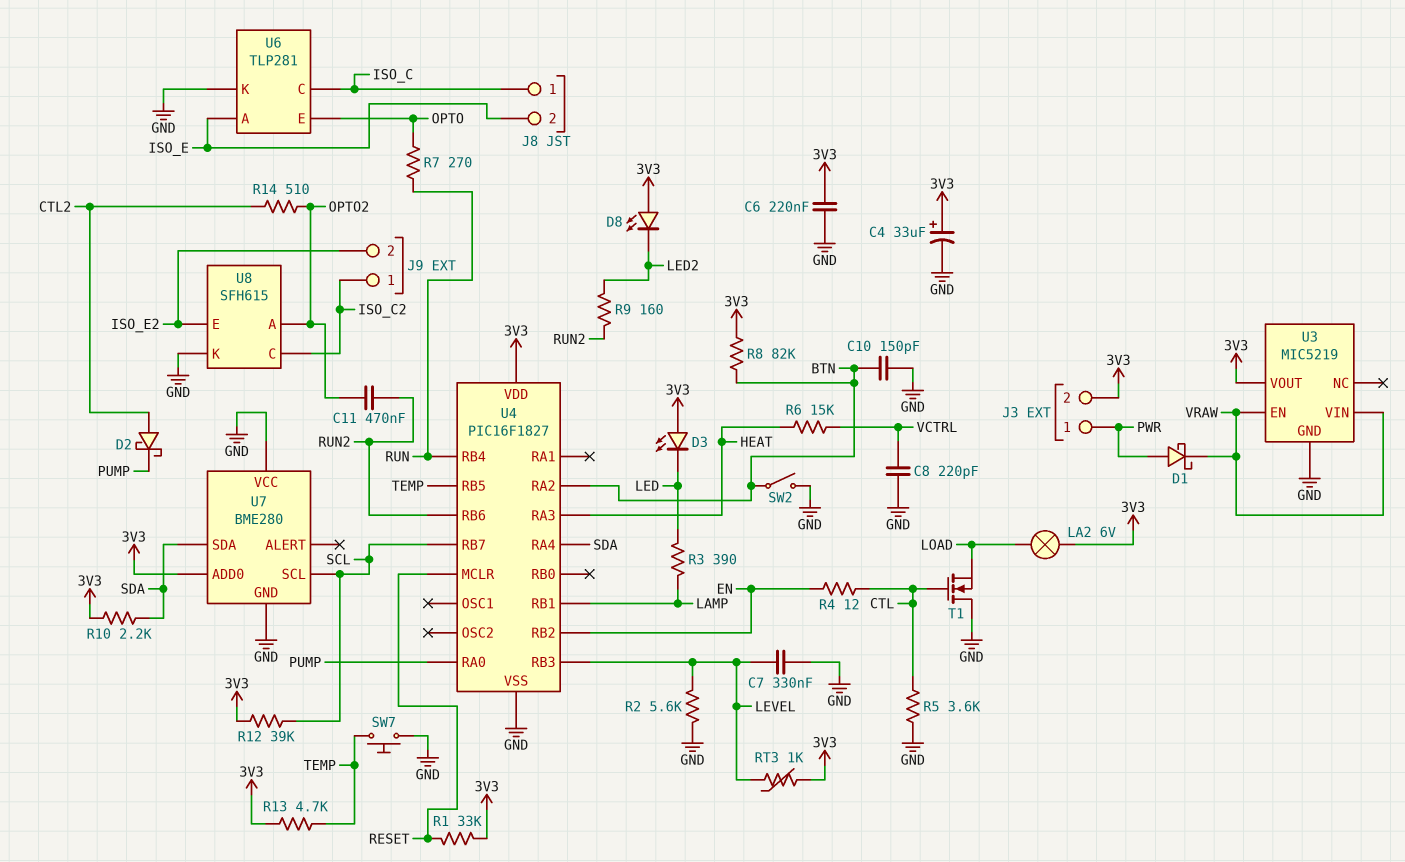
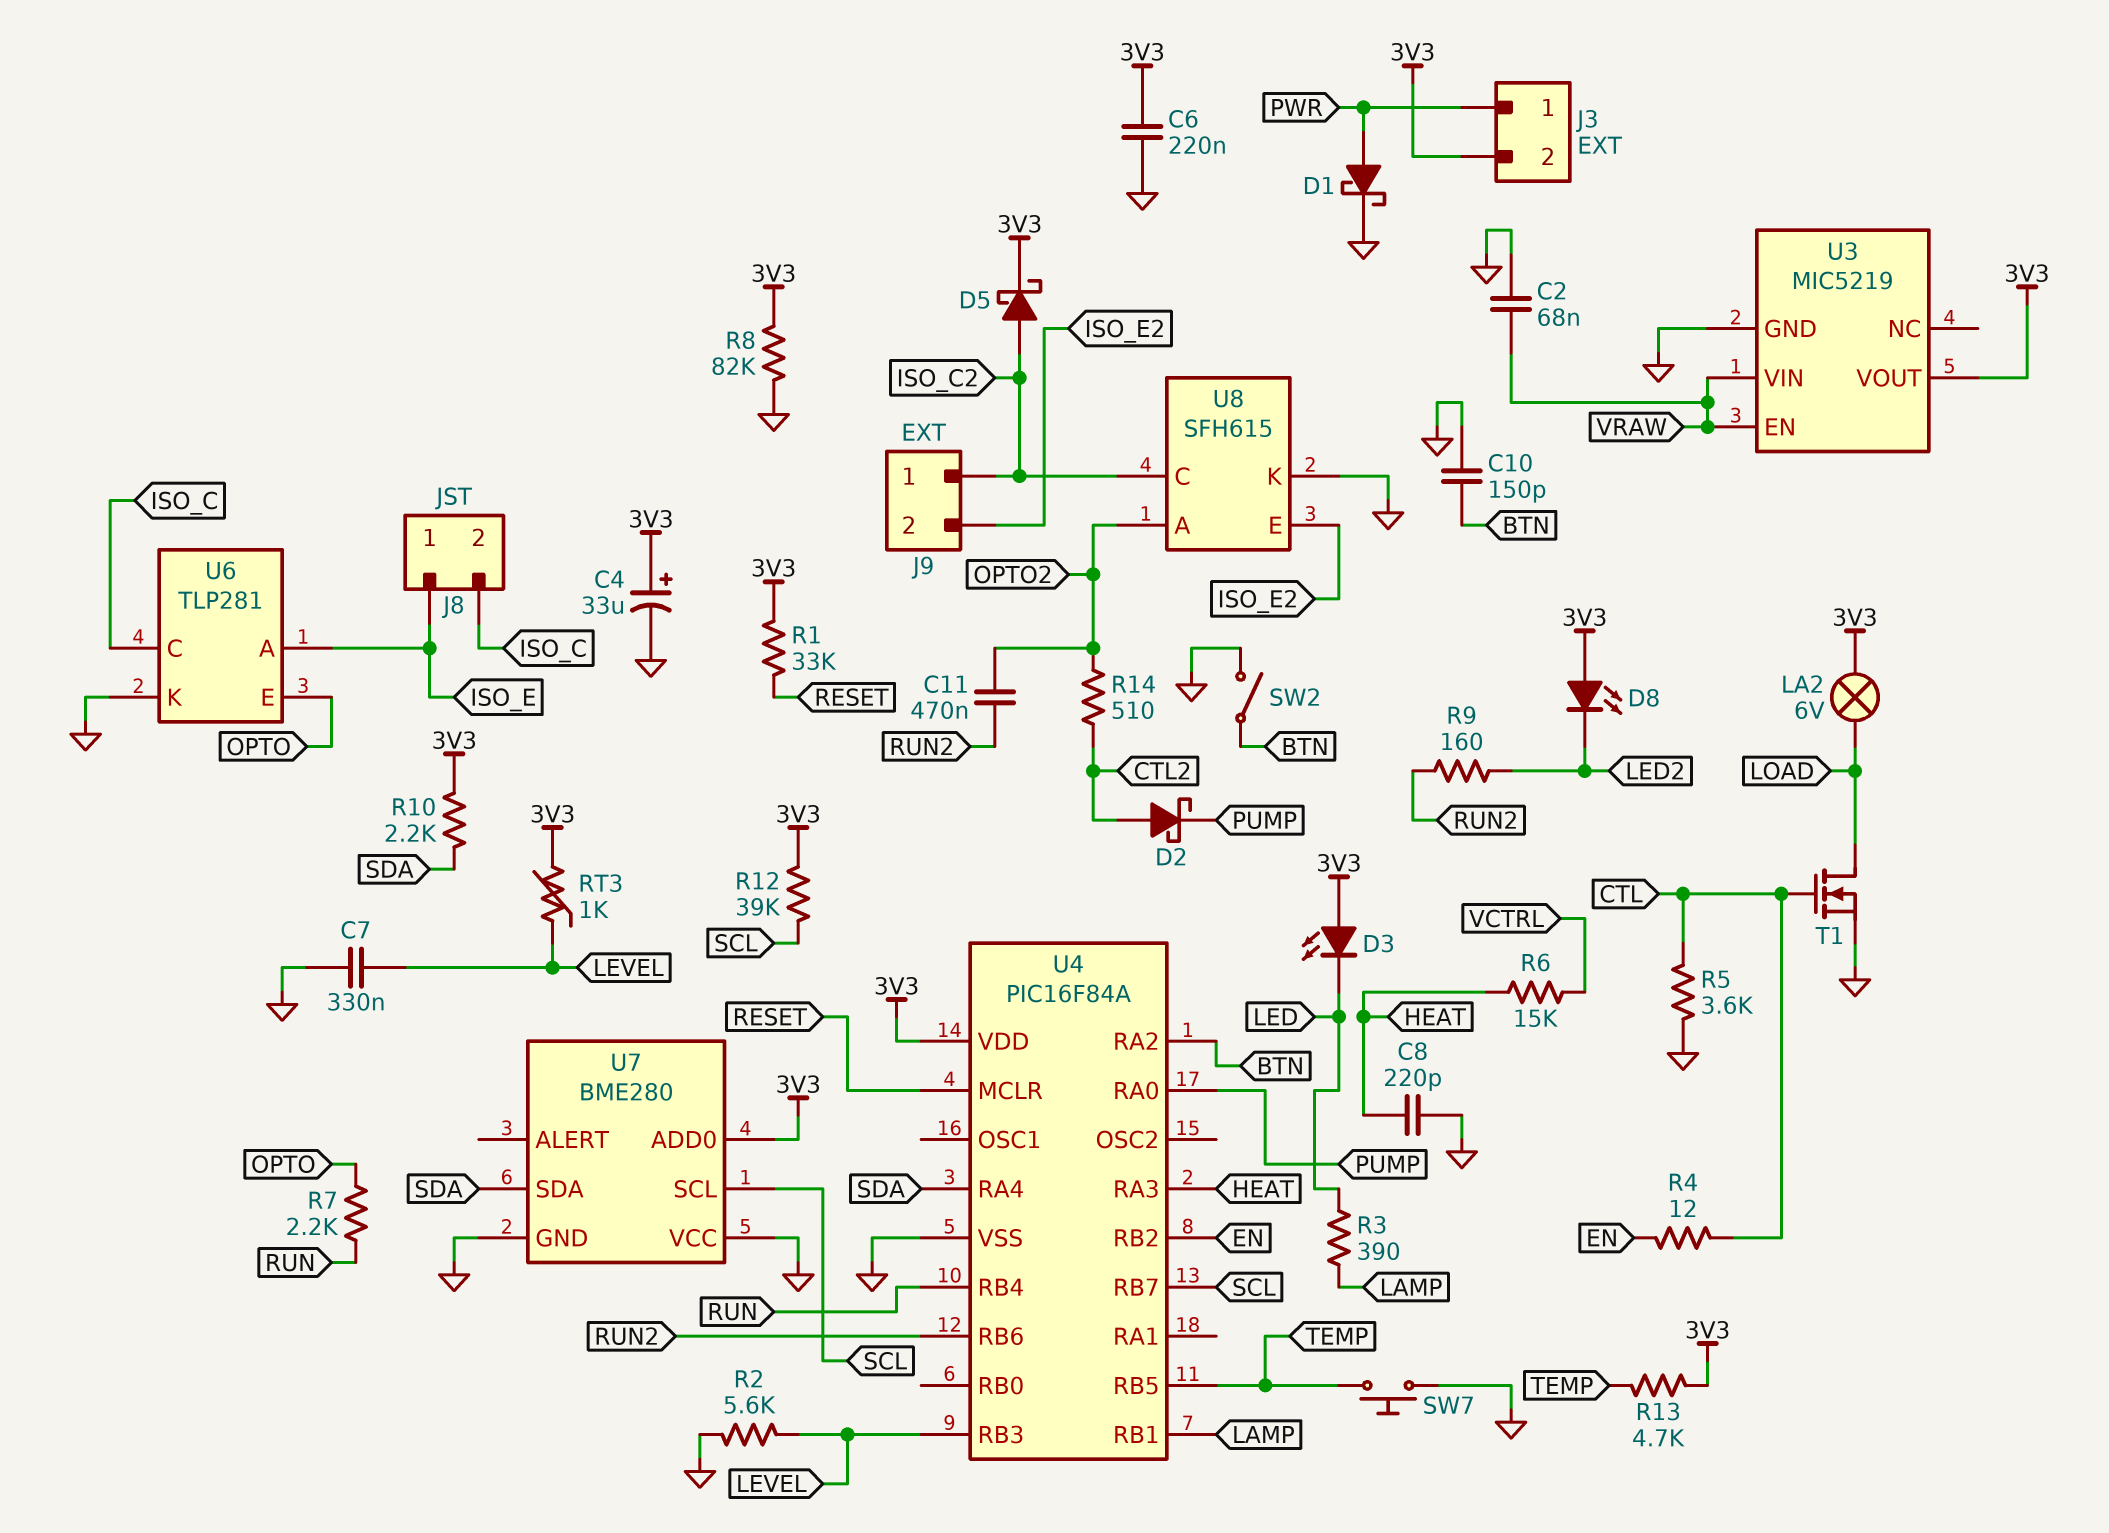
C2: none -> 68nF (GND, VRAW)
C8: 220pF (GND, VCTRL) -> 220pF (GND, HEAT)
D1: schottky (A PWR, K VRAW) -> schottky (A PWR, K GND)
D5: none -> schottky (A ISO_C2, K 3V3)
J8 pin 1: ISO_C -> ISO_E
J8 pin 2: ISO_E -> ISO_C
R7: 270 (OPTO, RUN) -> 2.2k (OPTO, RUN)
R8: 82k (3V3, BTN) -> 82k (3V3, GND)
T1: NMOS (G CTL, D GND, S LOAD) -> NMOS (G CTL, D LOAD, S GND)
U4: PIC16F1827 -> PIC16F84A

